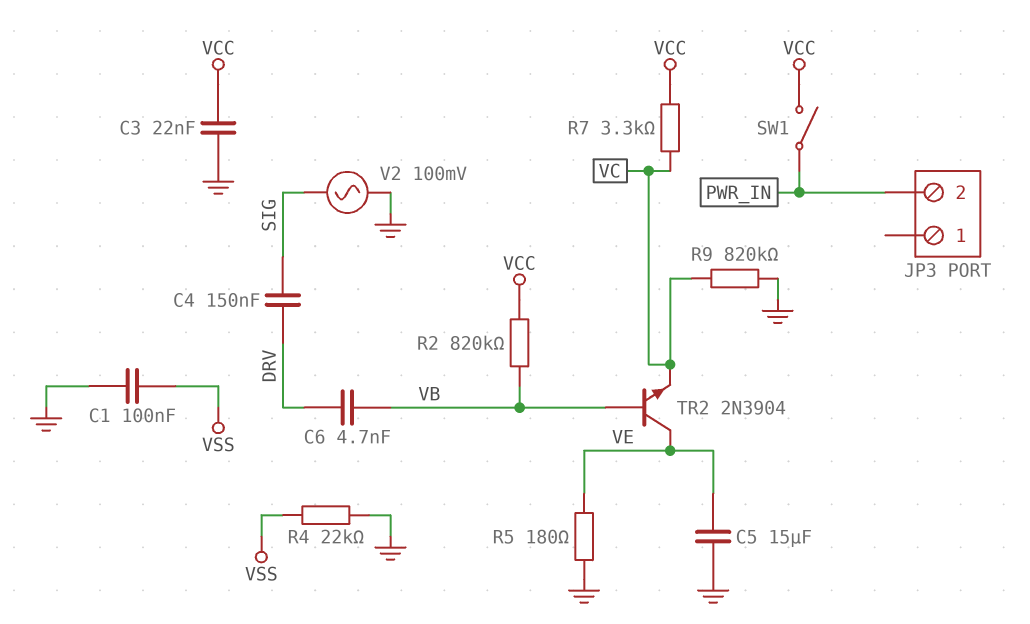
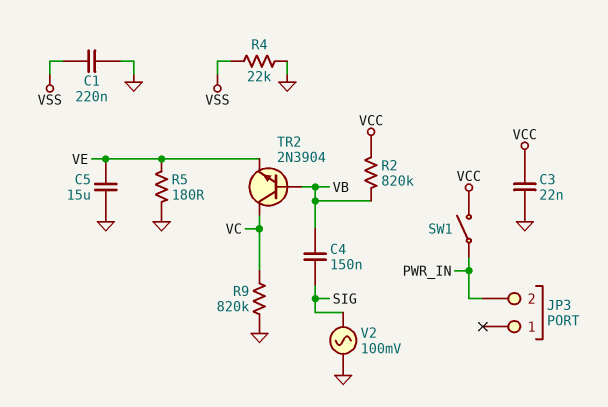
C1: 100nF (GND, VSS) -> 220nF (GND, VSS)
C4: 150nF (DRV, SIG) -> 150nF (SIG, VB)
C6: 4.7nF (DRV, VB) -> none
R7: 3.3k (VC, VCC) -> none
TR2: NPN 2N3904 (B VB, C VE, E VC) -> NPN 2N3904 (B VB, C VC, E VE)

